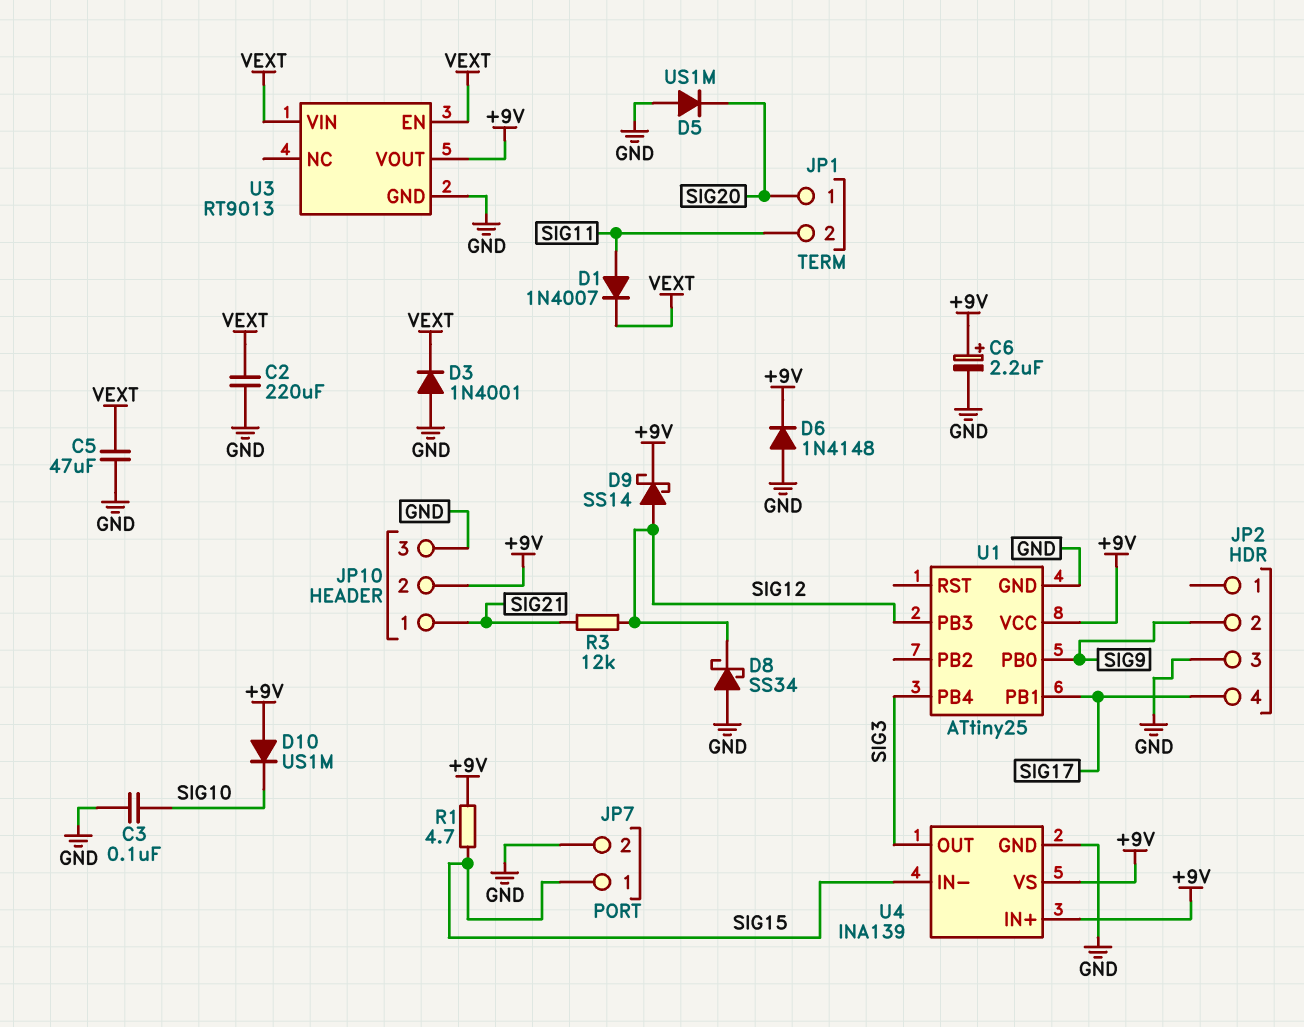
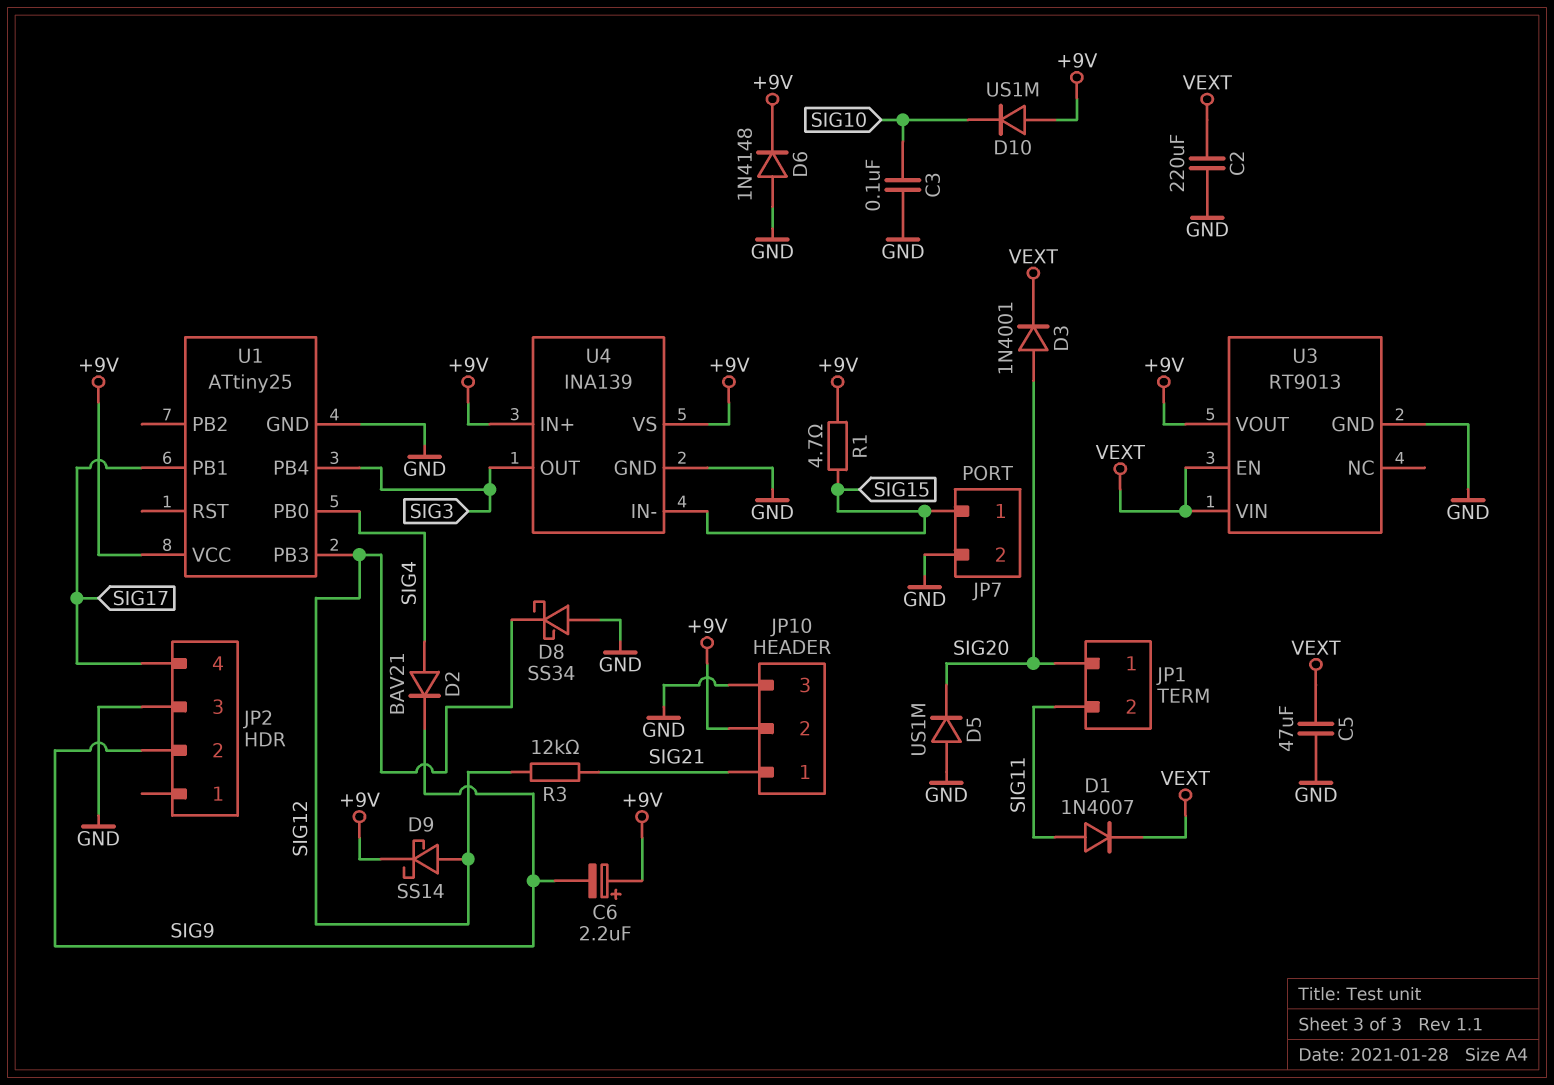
C6: 2.2uF (plus +9V, minus GND) -> 2.2uF (plus +9V, minus SIG9)
D2: none -> diode BAV21 (A SIG4, K SIG9)
D3: diode 1N4001 (A GND, K VEXT) -> diode 1N4001 (A SIG20, K VEXT)
U1 pin PB0: SIG9 -> SIG4

